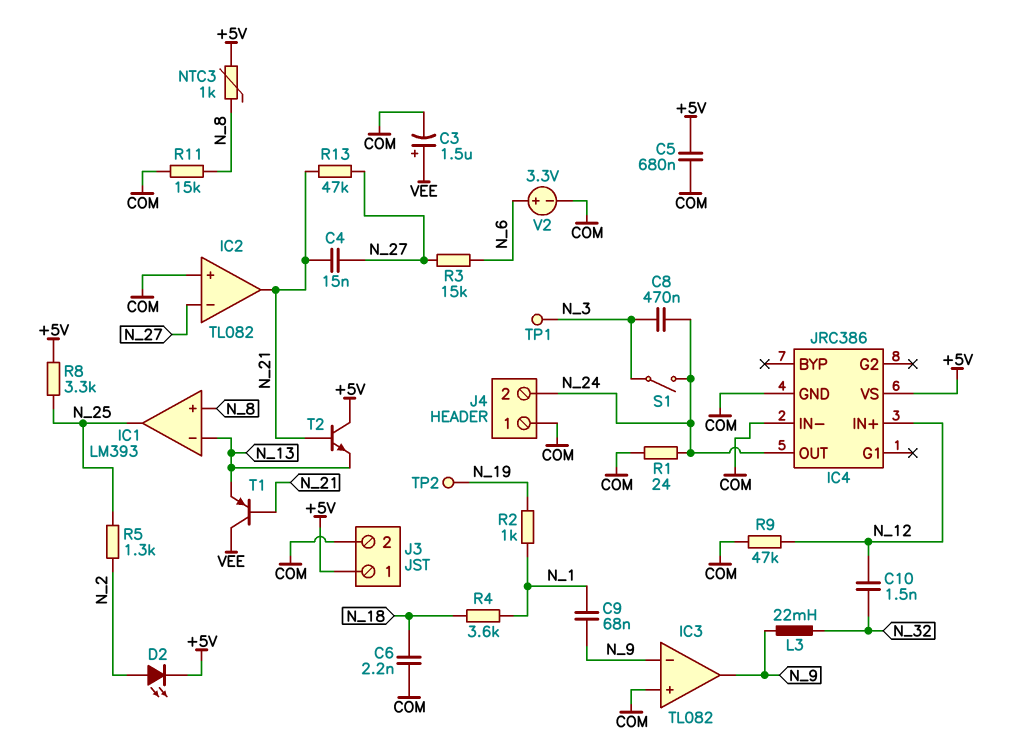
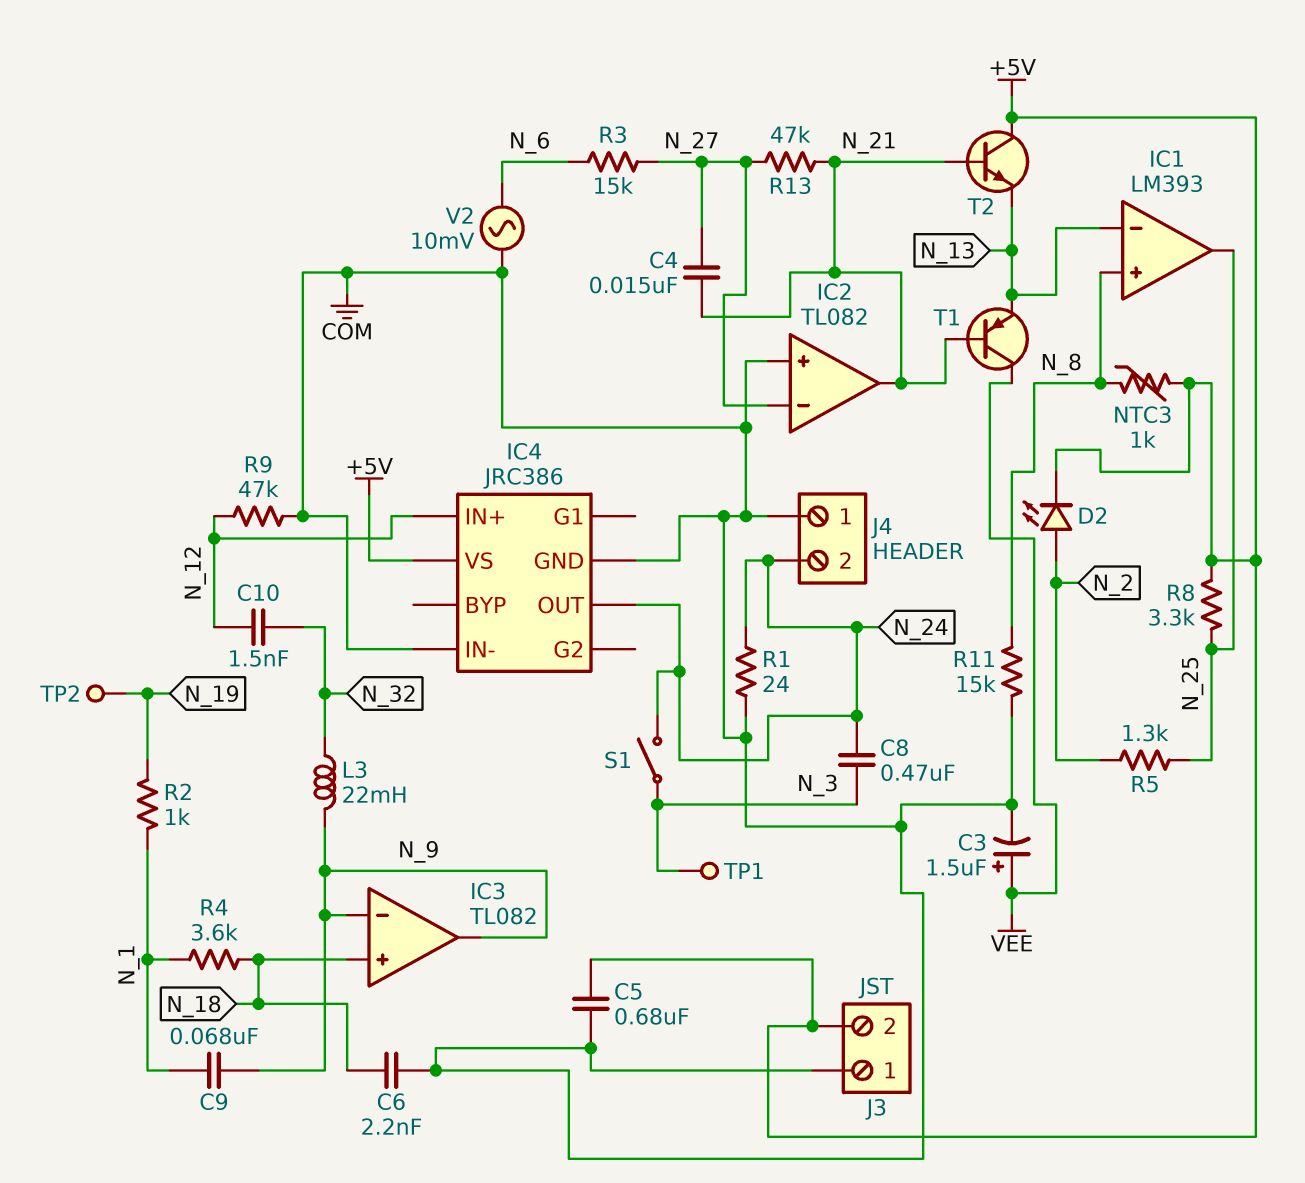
IC3 pin in+: COM -> N_18
J3 pin 1: +5V -> COM
J3 pin 2: COM -> +5V
V2: 3.3V (plus N_6, minus COM) -> AC 10mV (COM, N_6)

